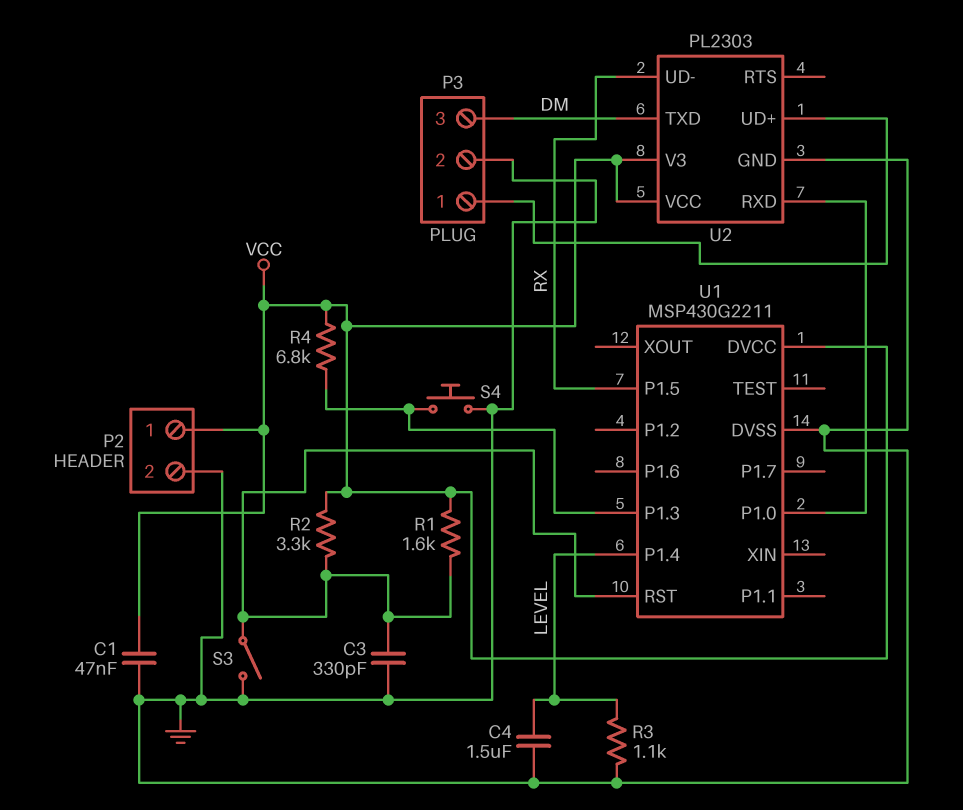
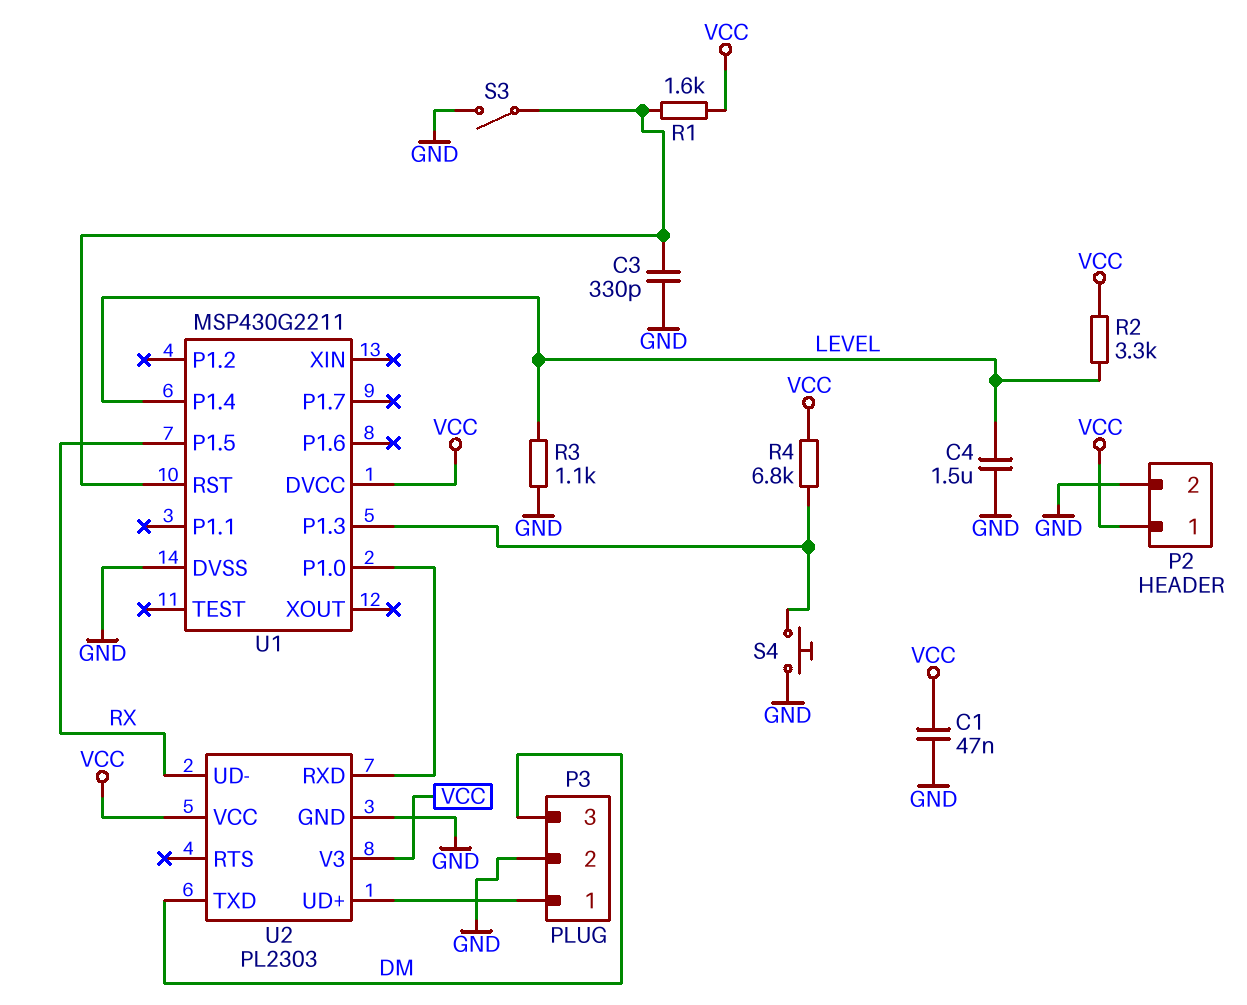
R2: 3.3k (U1/RST, VCC) -> 3.3k (LEVEL, VCC)

